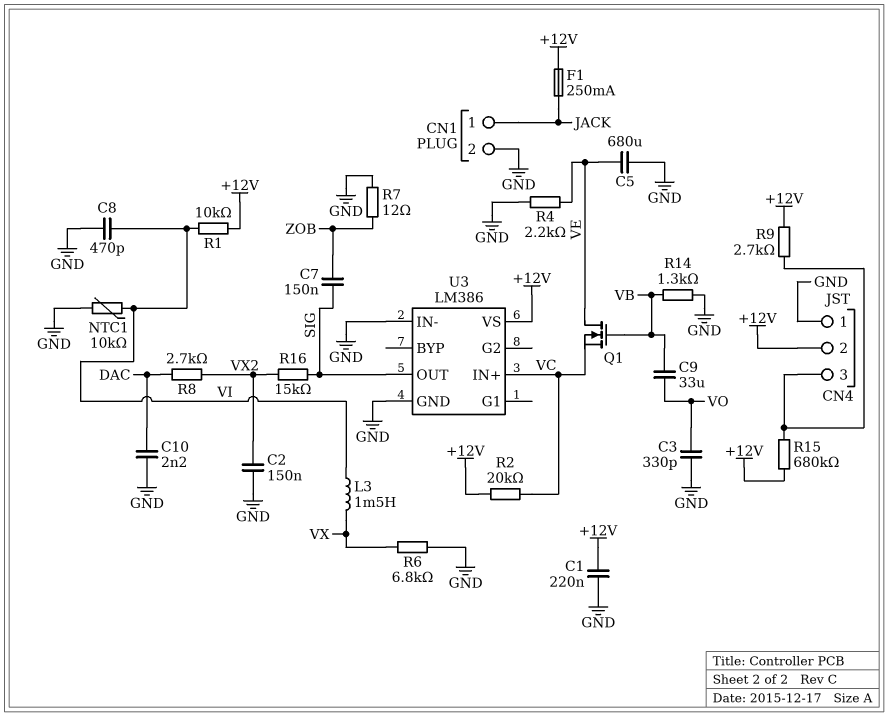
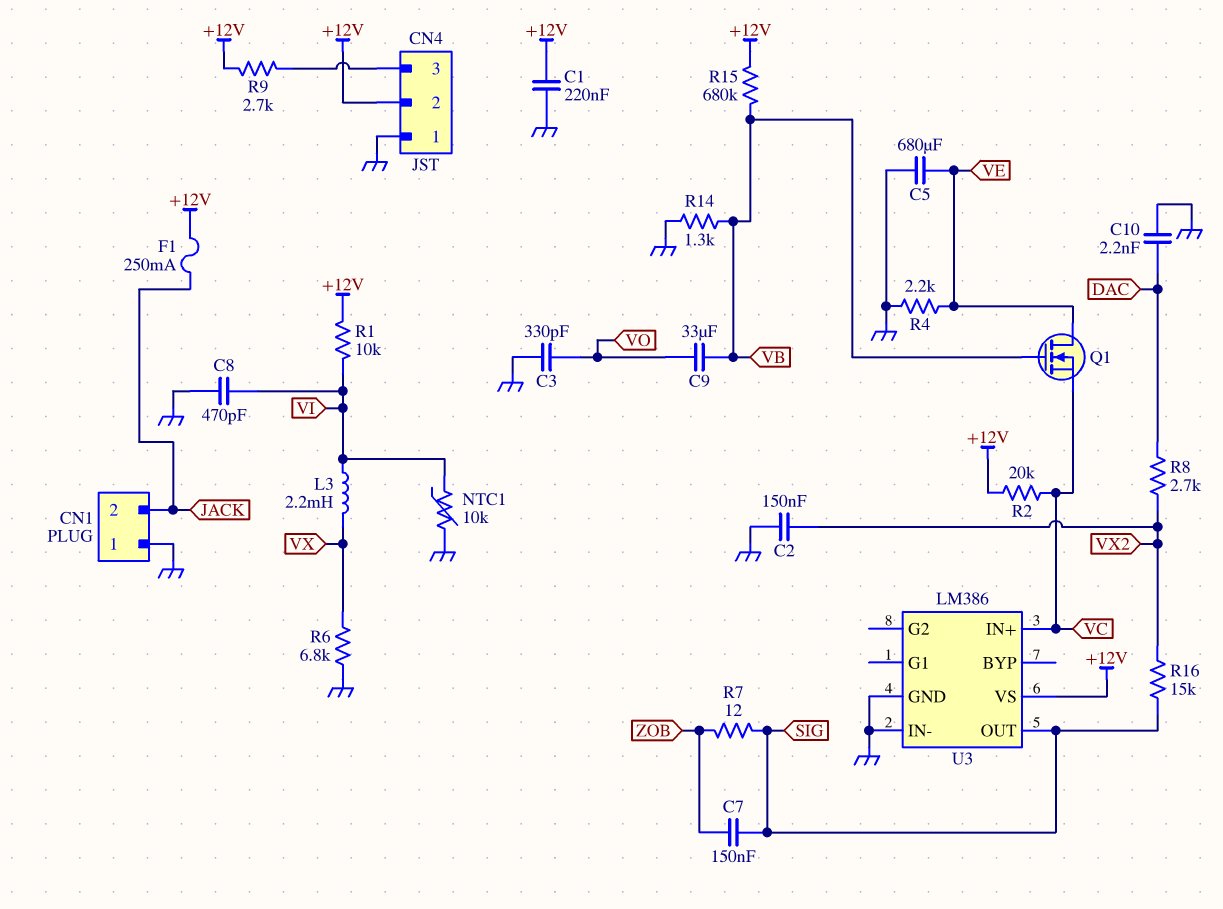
CN1 pin 1: JACK -> GND
CN1 pin 2: GND -> JACK
L3: 1.5mH (VI, VX) -> 2.2mH (VI, VX)
R7: 12 (GND, ZOB) -> 12 (SIG, ZOB)
R15: 680k (+12V, CN4/3) -> 680k (+12V, VB)

